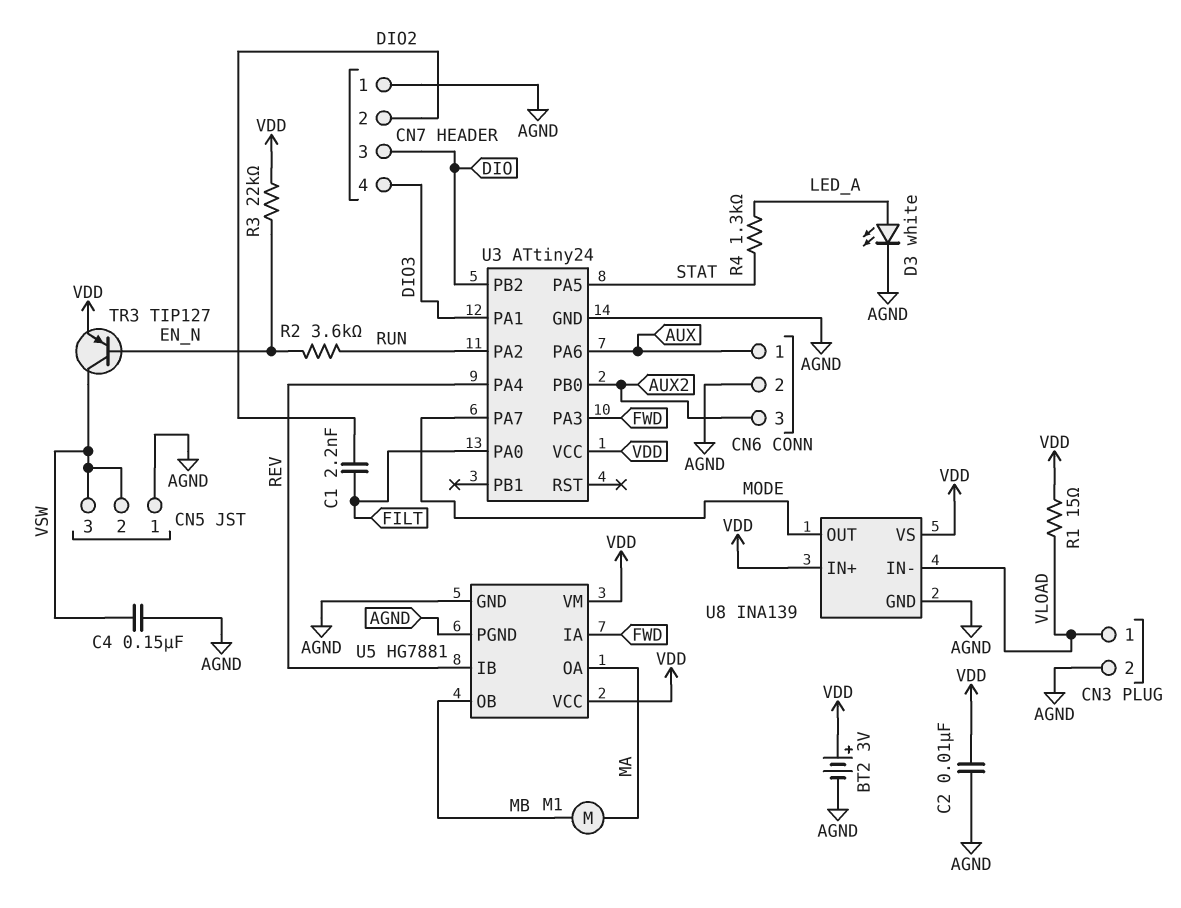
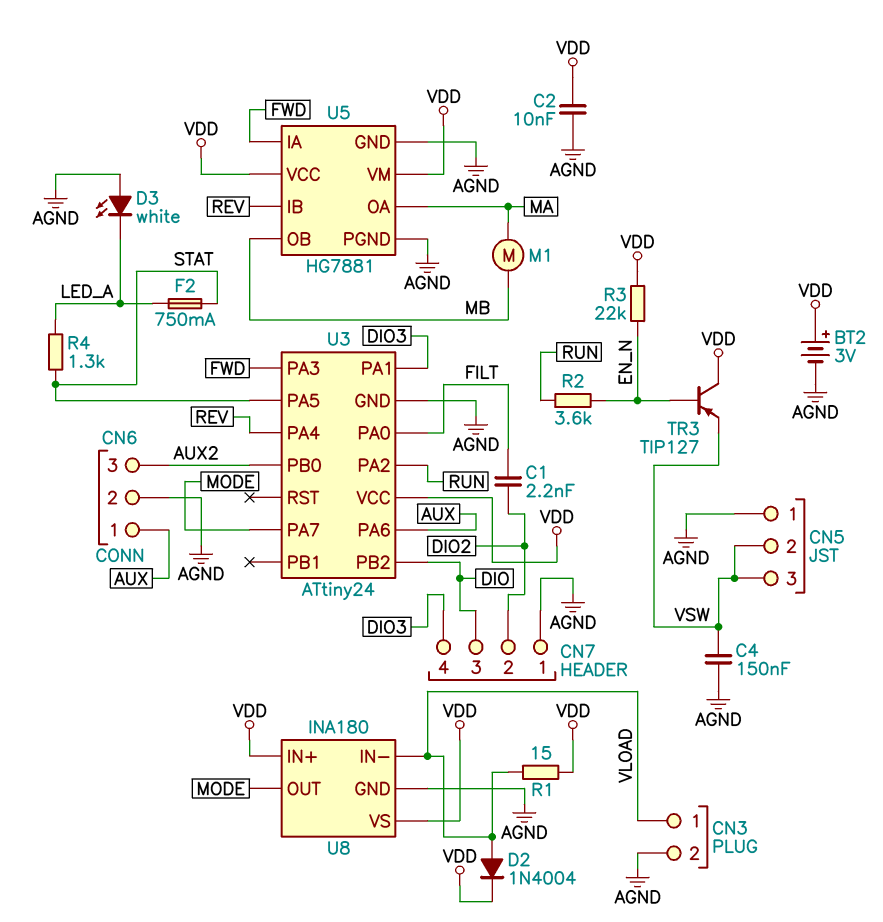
D2: none -> diode 1N4004 (A VLOAD, K VDD)
D3: LED white (A LED_A, K AGND) -> LED white (A AGND, K LED_A)
F2: none -> 750mA (LED_A, STAT)
TR3: PNP TIP127 (B EN_N, C VSW, E VDD) -> PNP TIP127 (B EN_N, C VDD, E VSW)
U8: INA139 -> INA180

